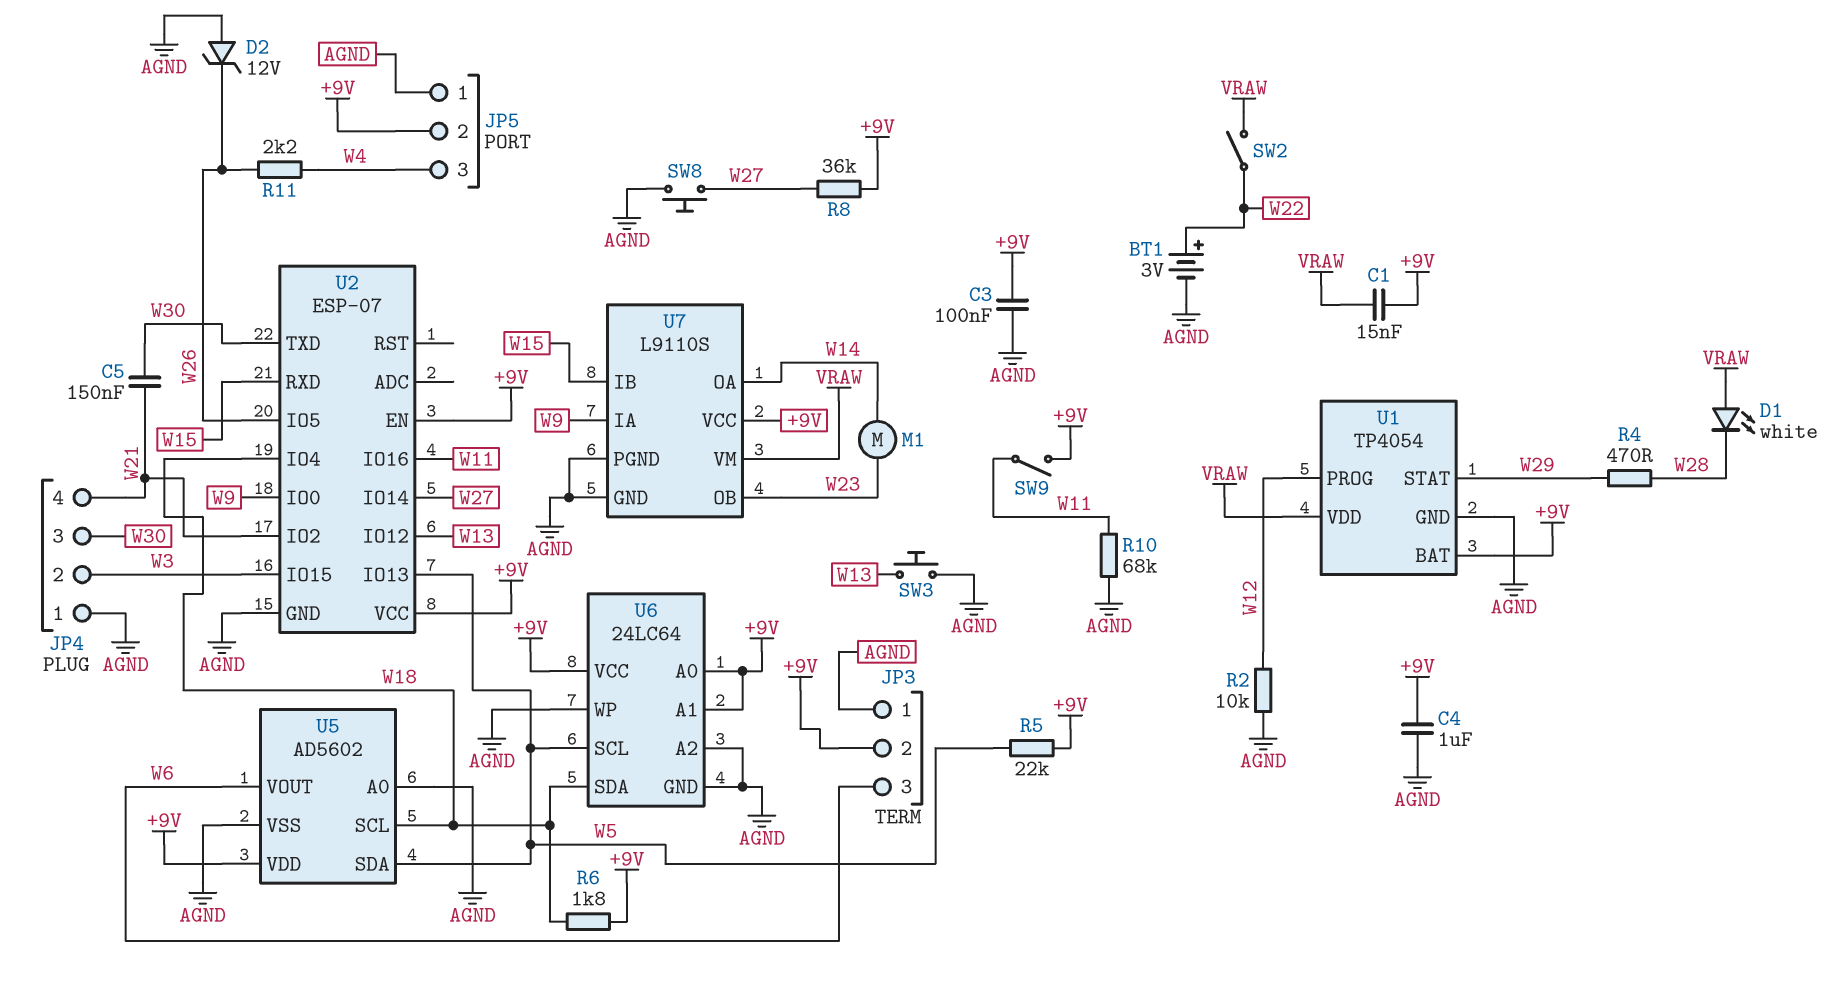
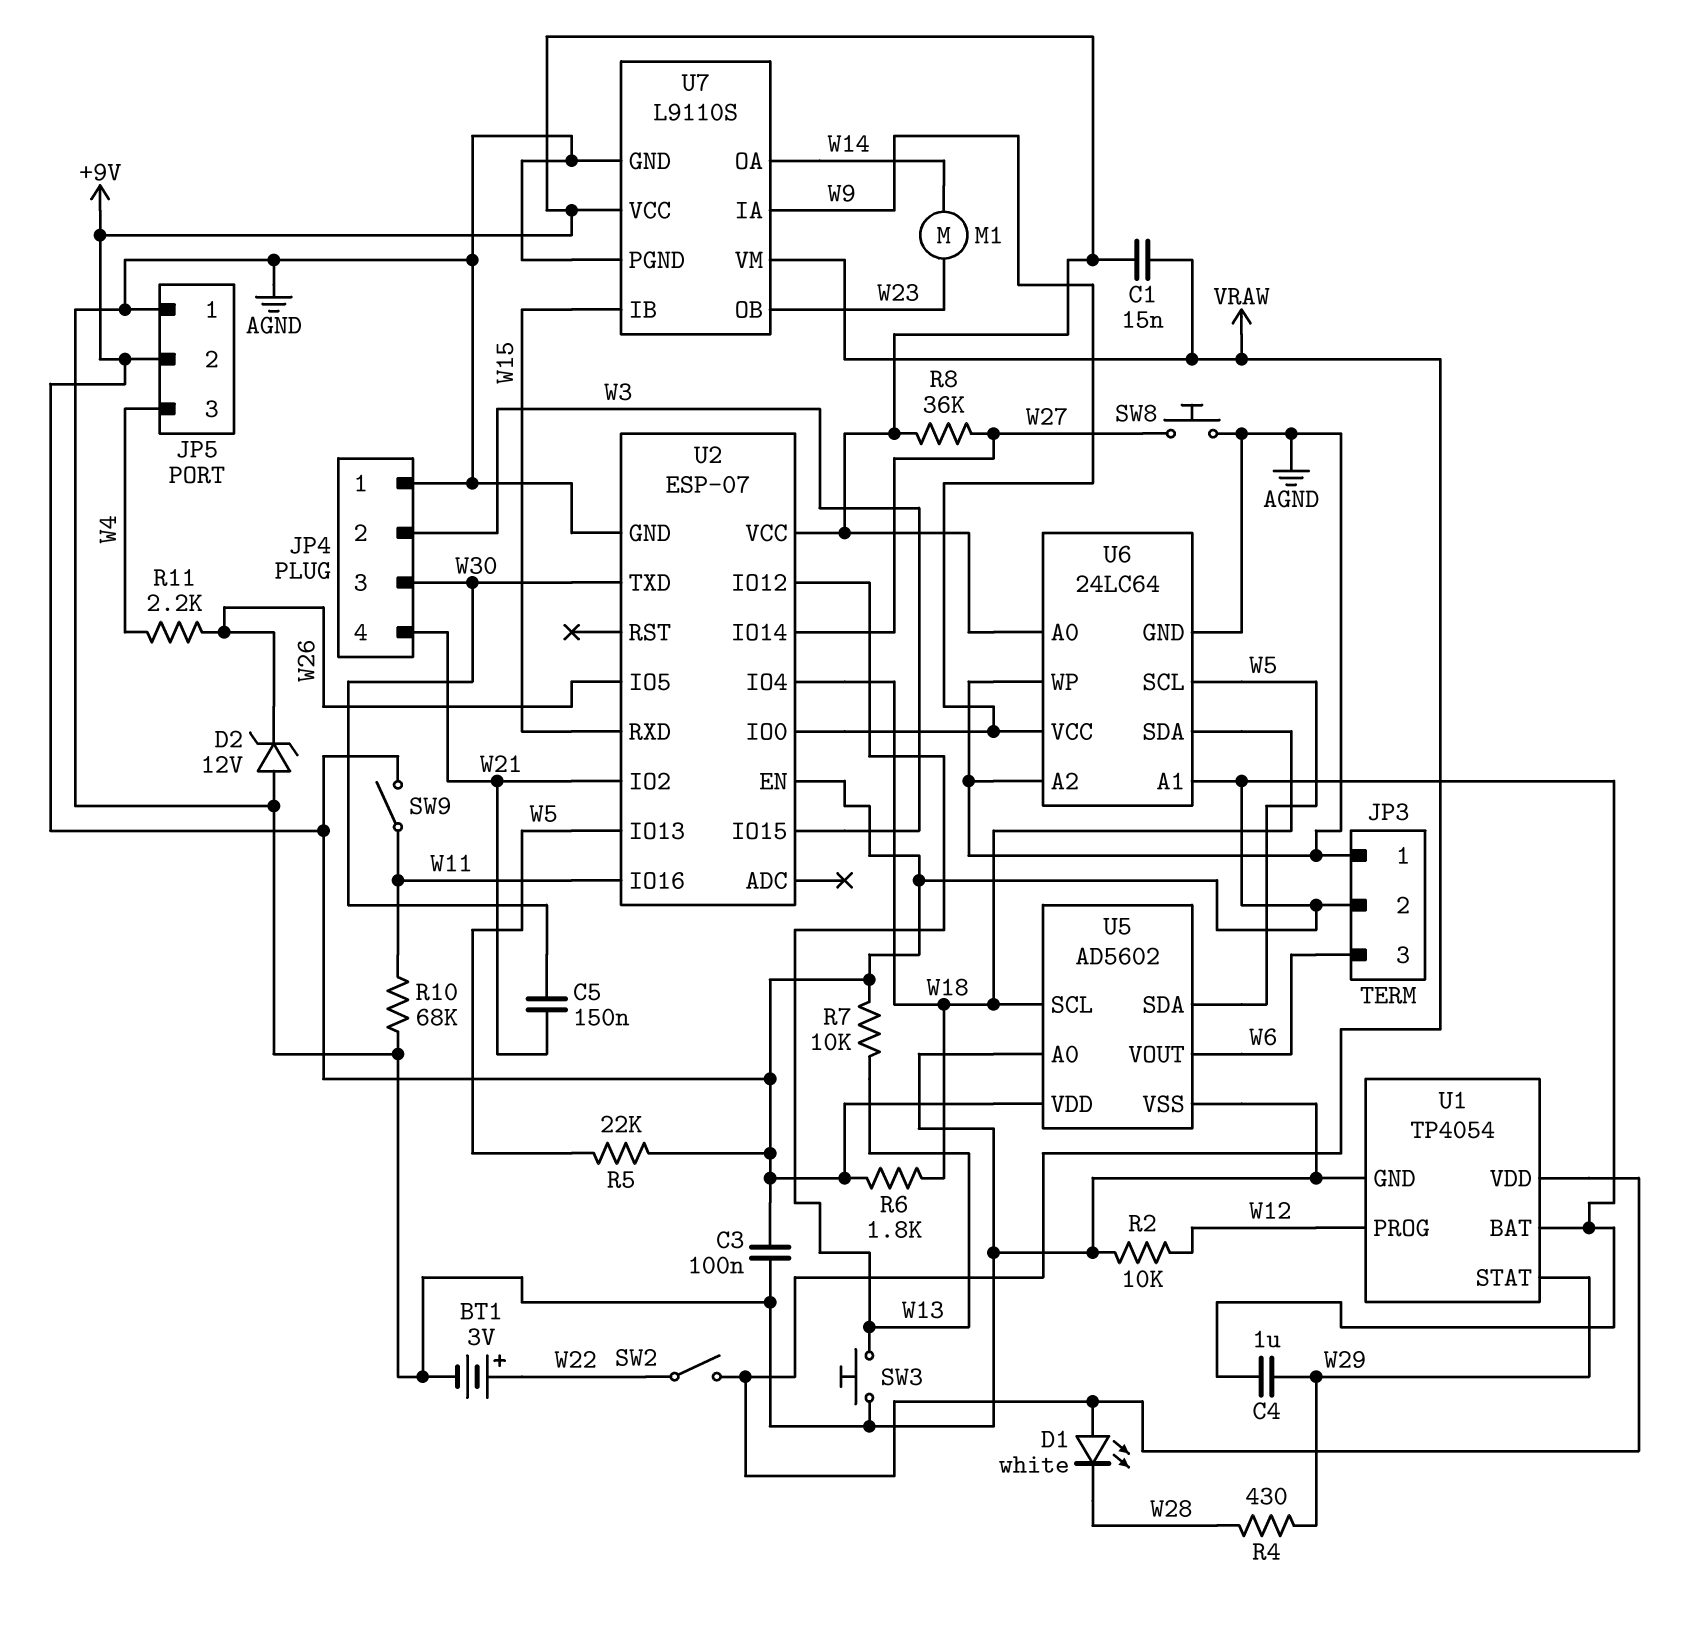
C4: 1uF (+9V, AGND) -> 1uF (+9V, W29)
R4: 470 (W28, W29) -> 430 (W28, W29)
R7: none -> 10k (+9V, W13)
U6 pin VCC: +9V -> W9

